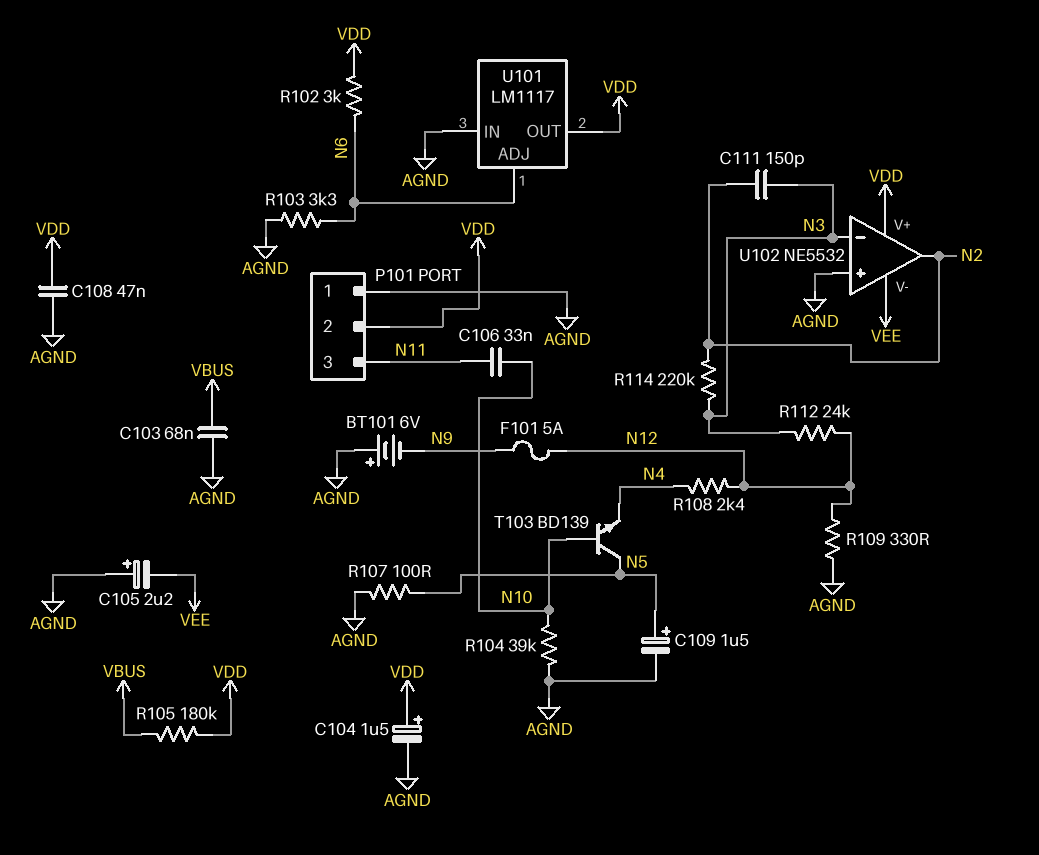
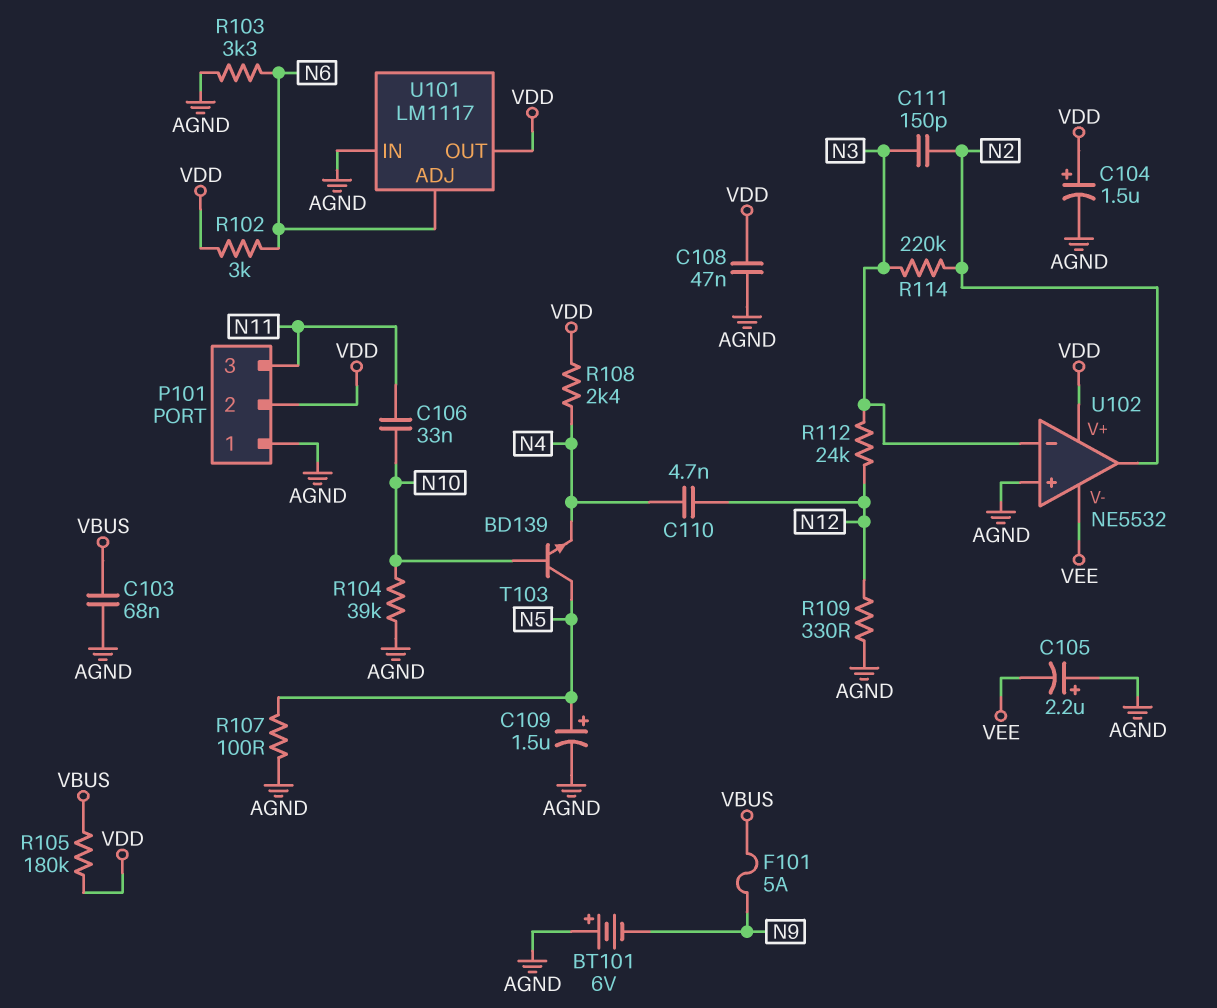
C110: none -> 4.7nF (N4, N12)
F101: 5A (N9, N12) -> 5A (N9, VBUS)
R108: 2.4k (N4, N12) -> 2.4k (N4, VDD)

